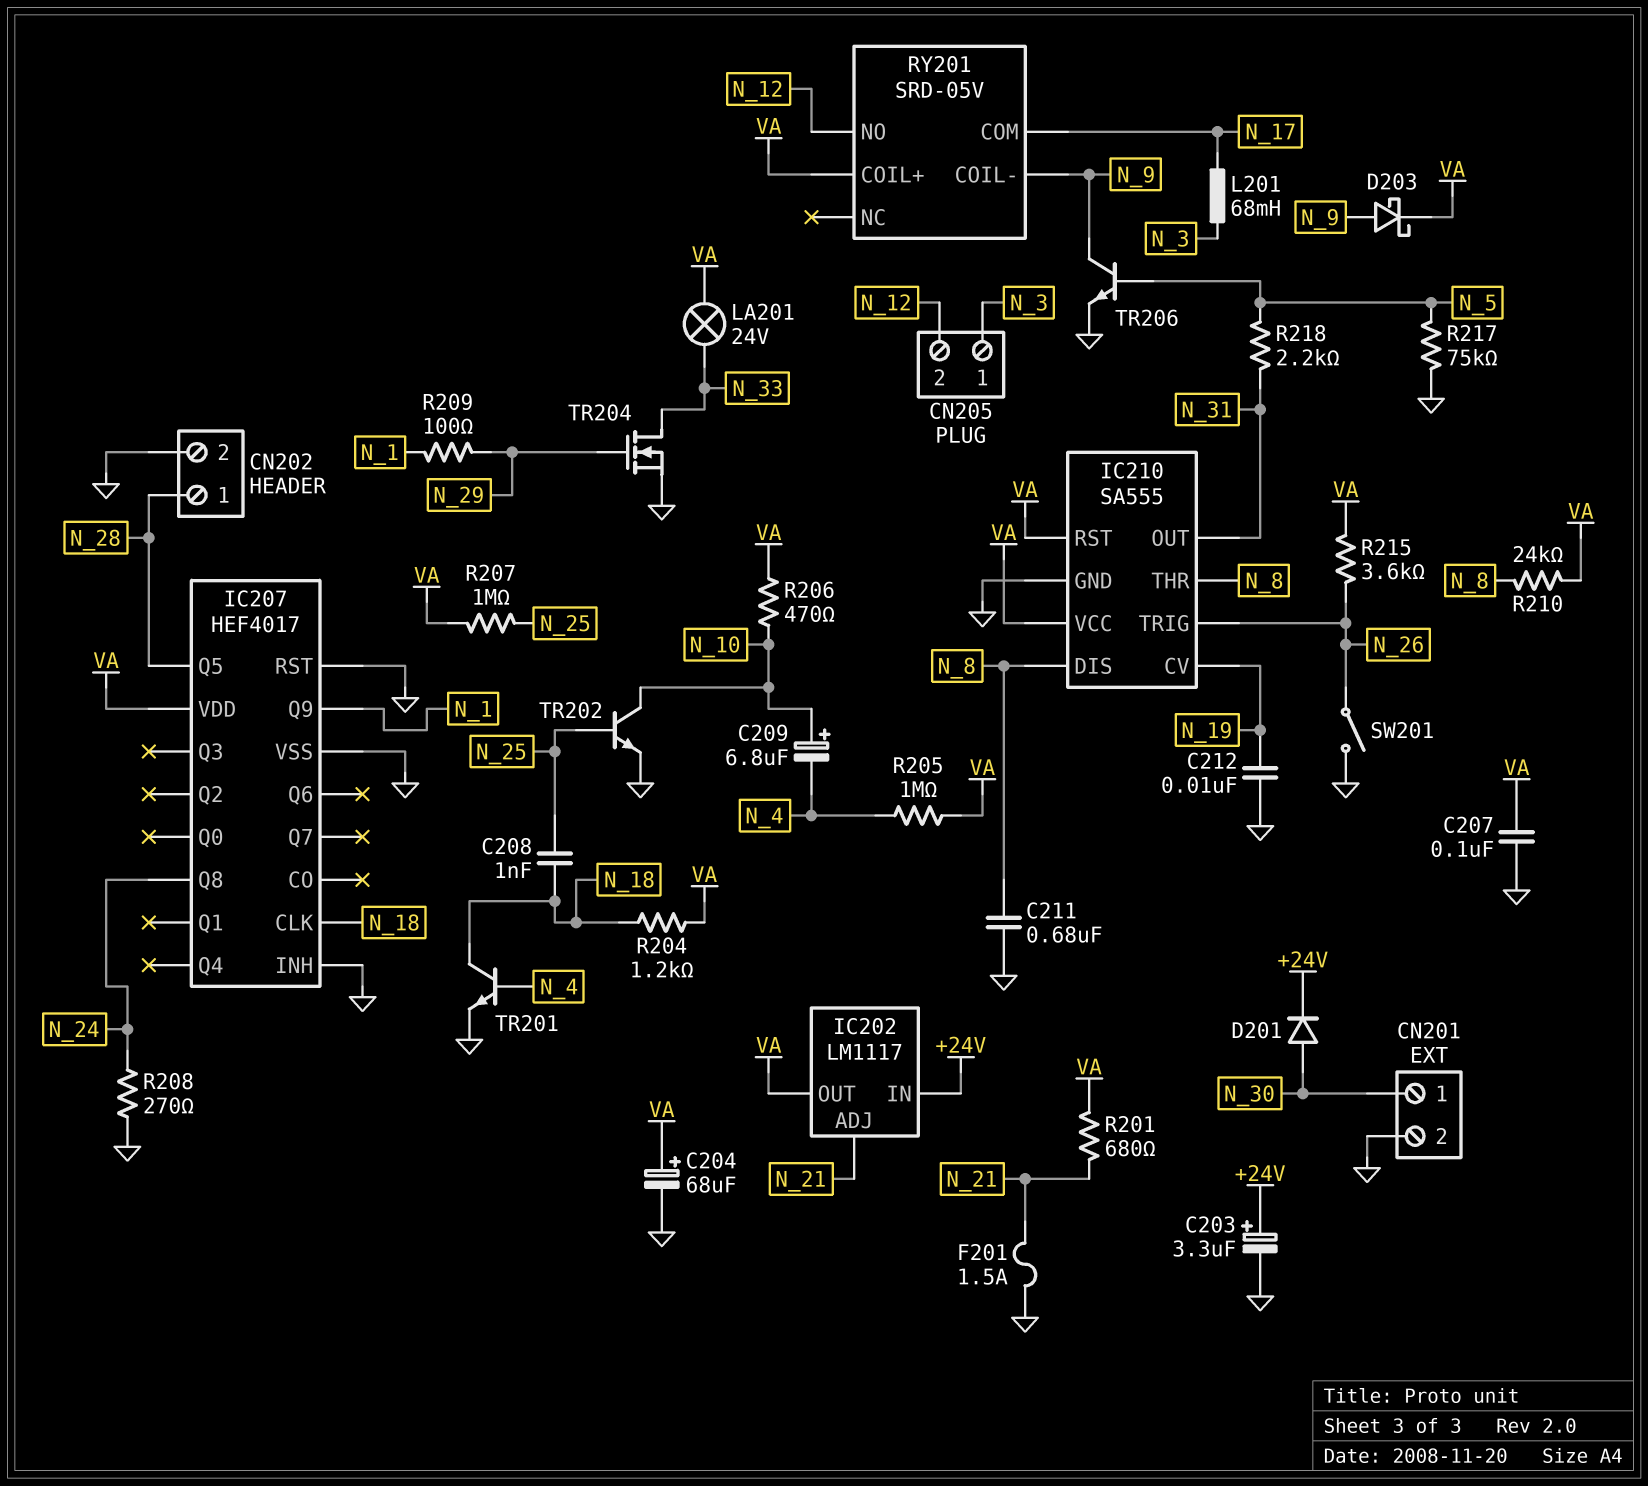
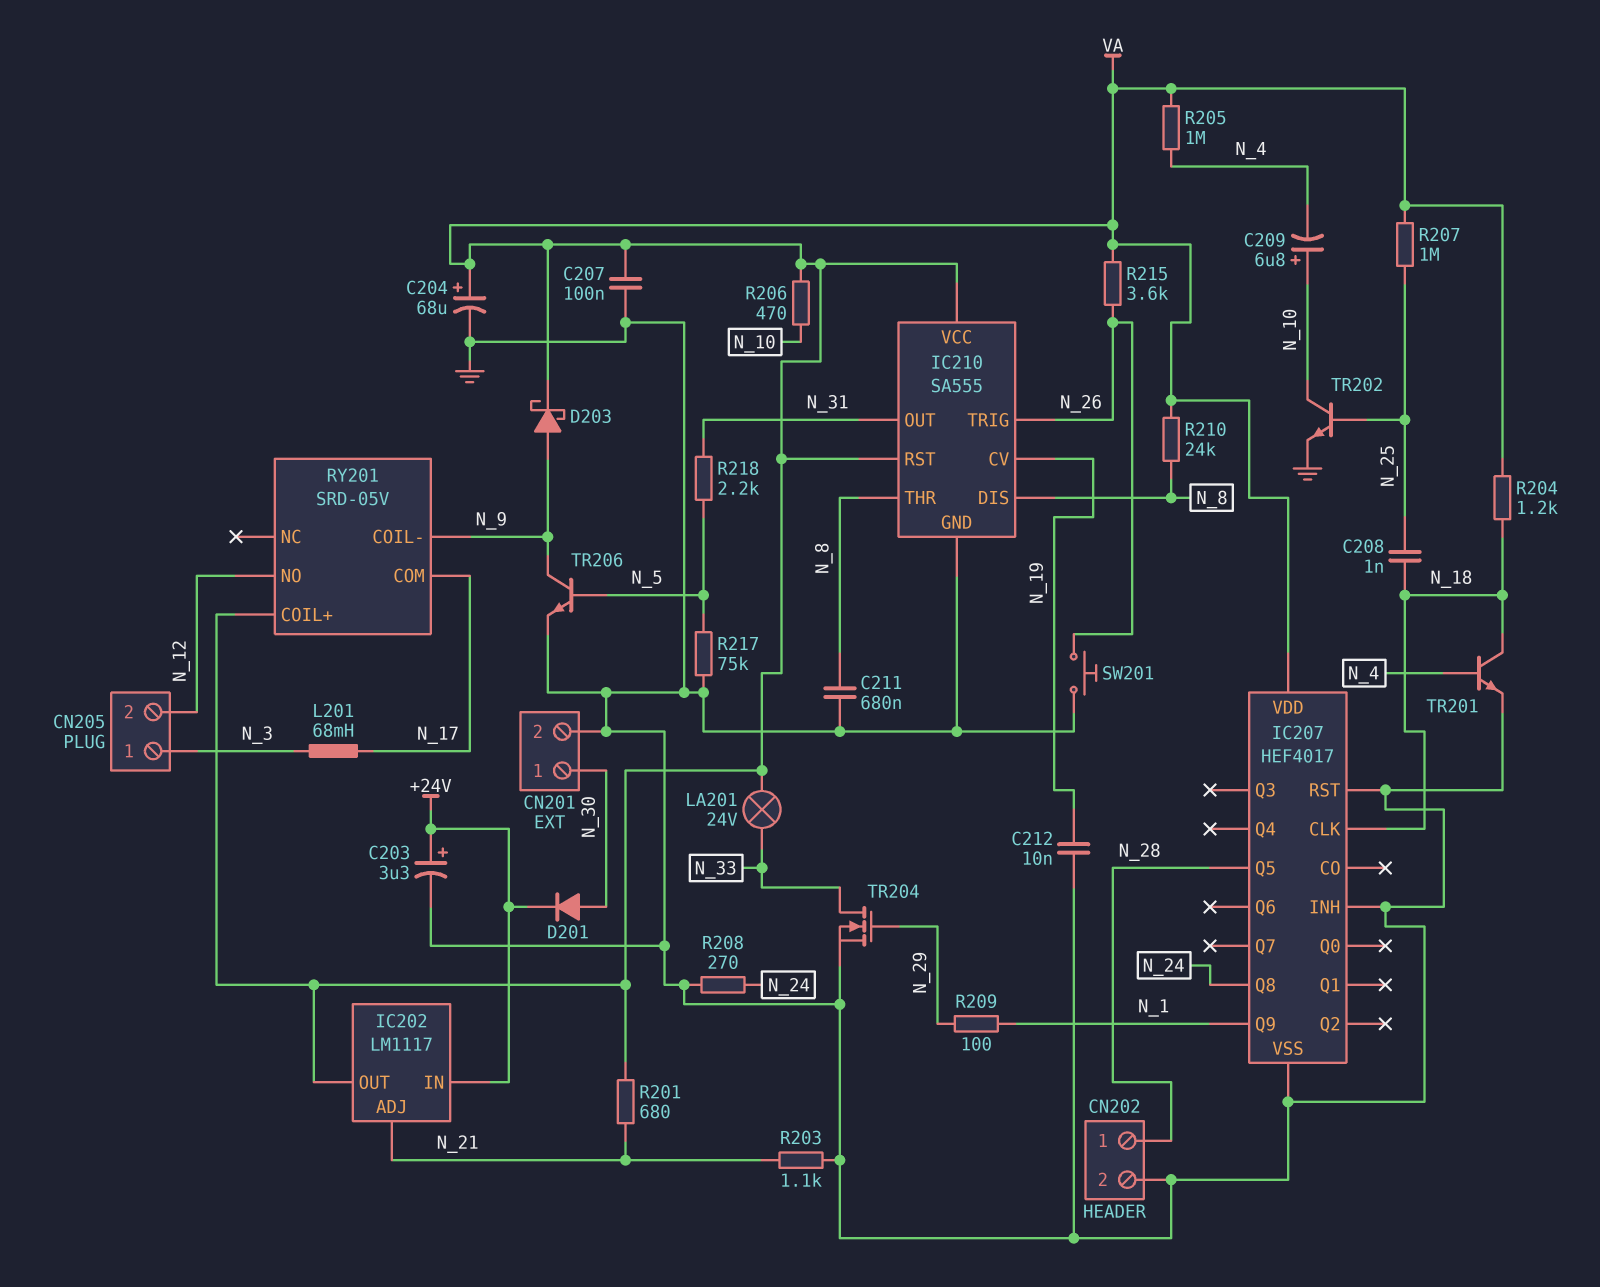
F201: 1.5A (GND, N_21) -> none
R203: none -> 1.1k (GND, N_21)
SW201: switch (GND, N_26) -> button (GND, N_26)

